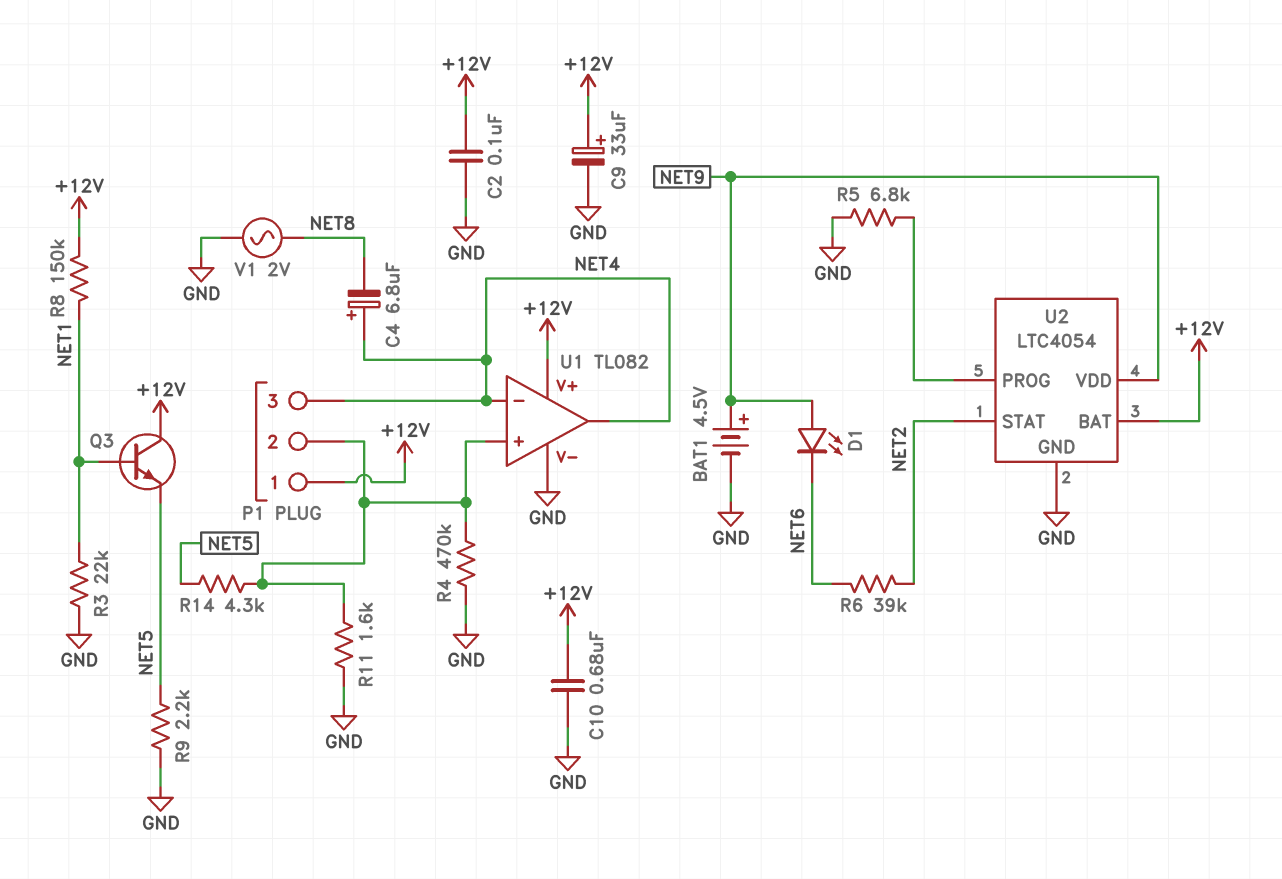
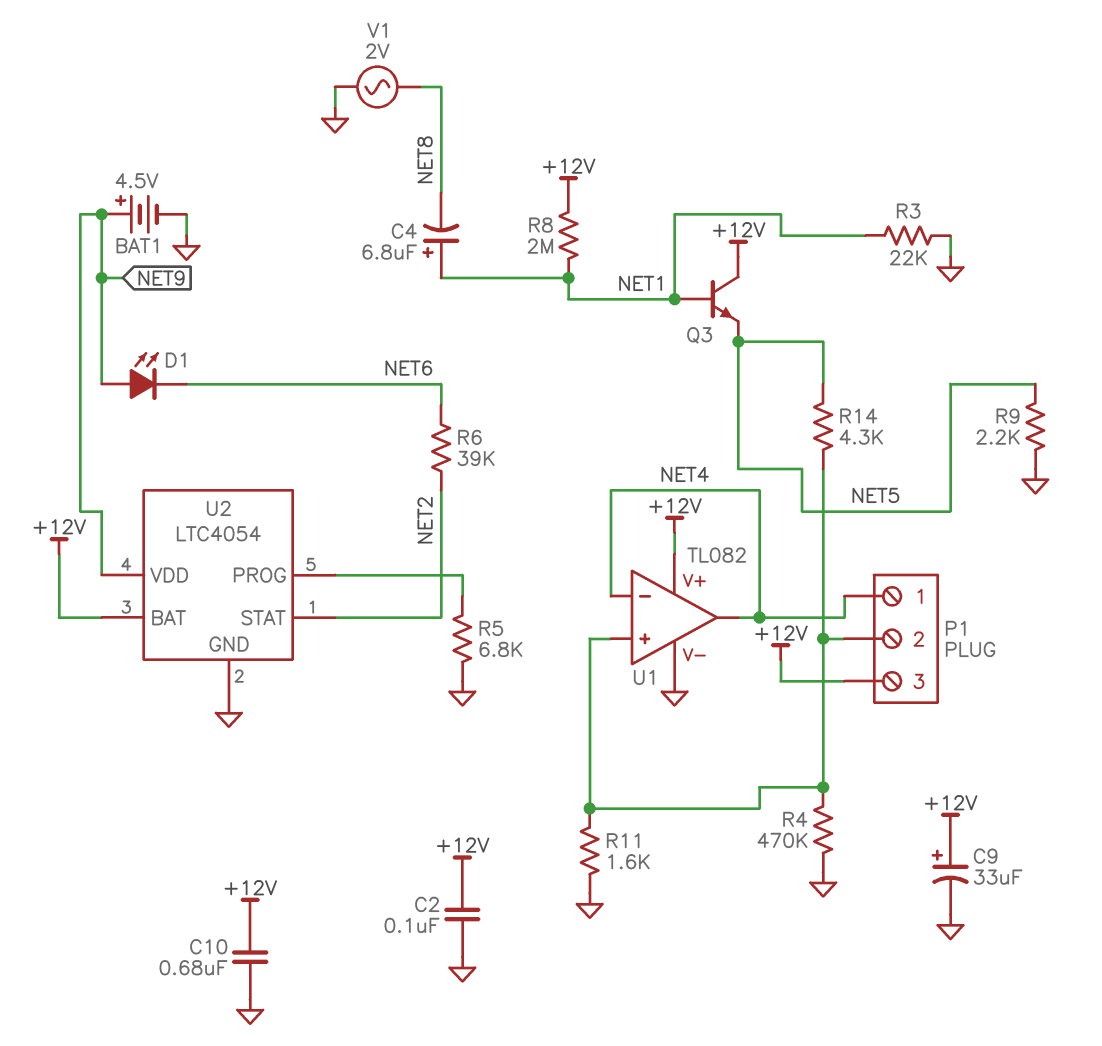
C4: 6.8uF (plus NET4, minus NET8) -> 6.8uF (plus NET1, minus NET8)
P1 pin 1: +12V -> NET4
P1 pin 3: NET4 -> +12V
R8: 150k (+12V, NET1) -> 2M (+12V, NET1)

